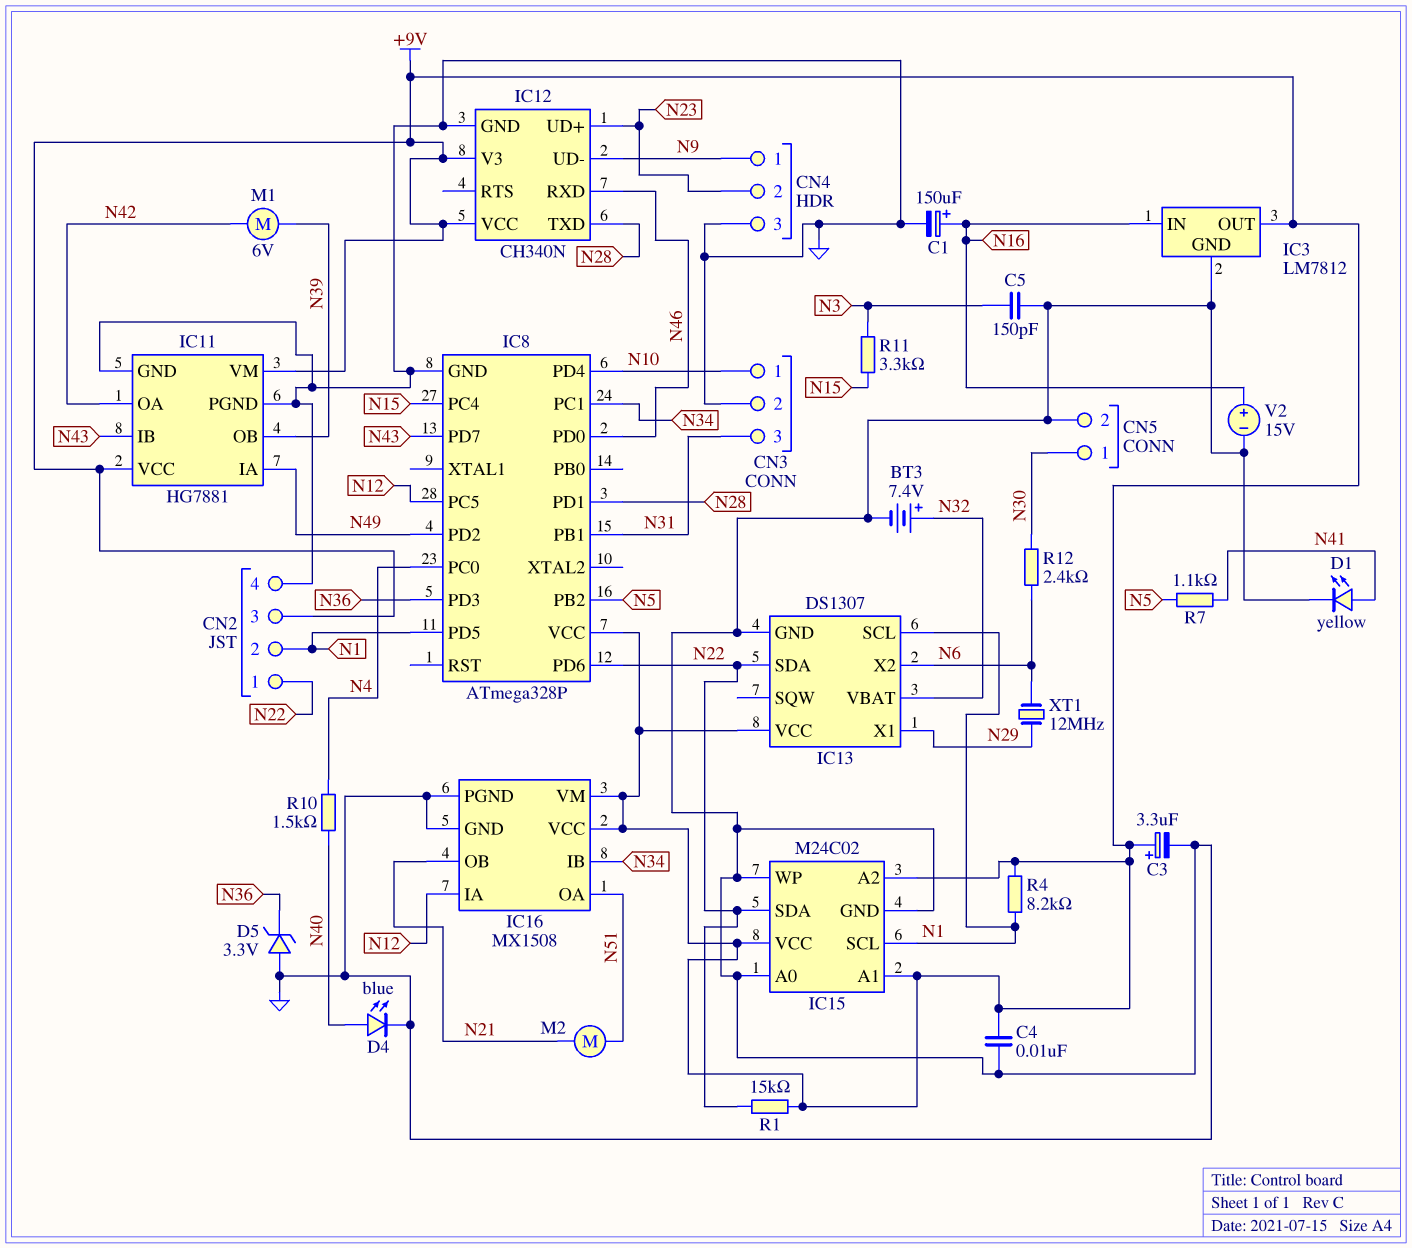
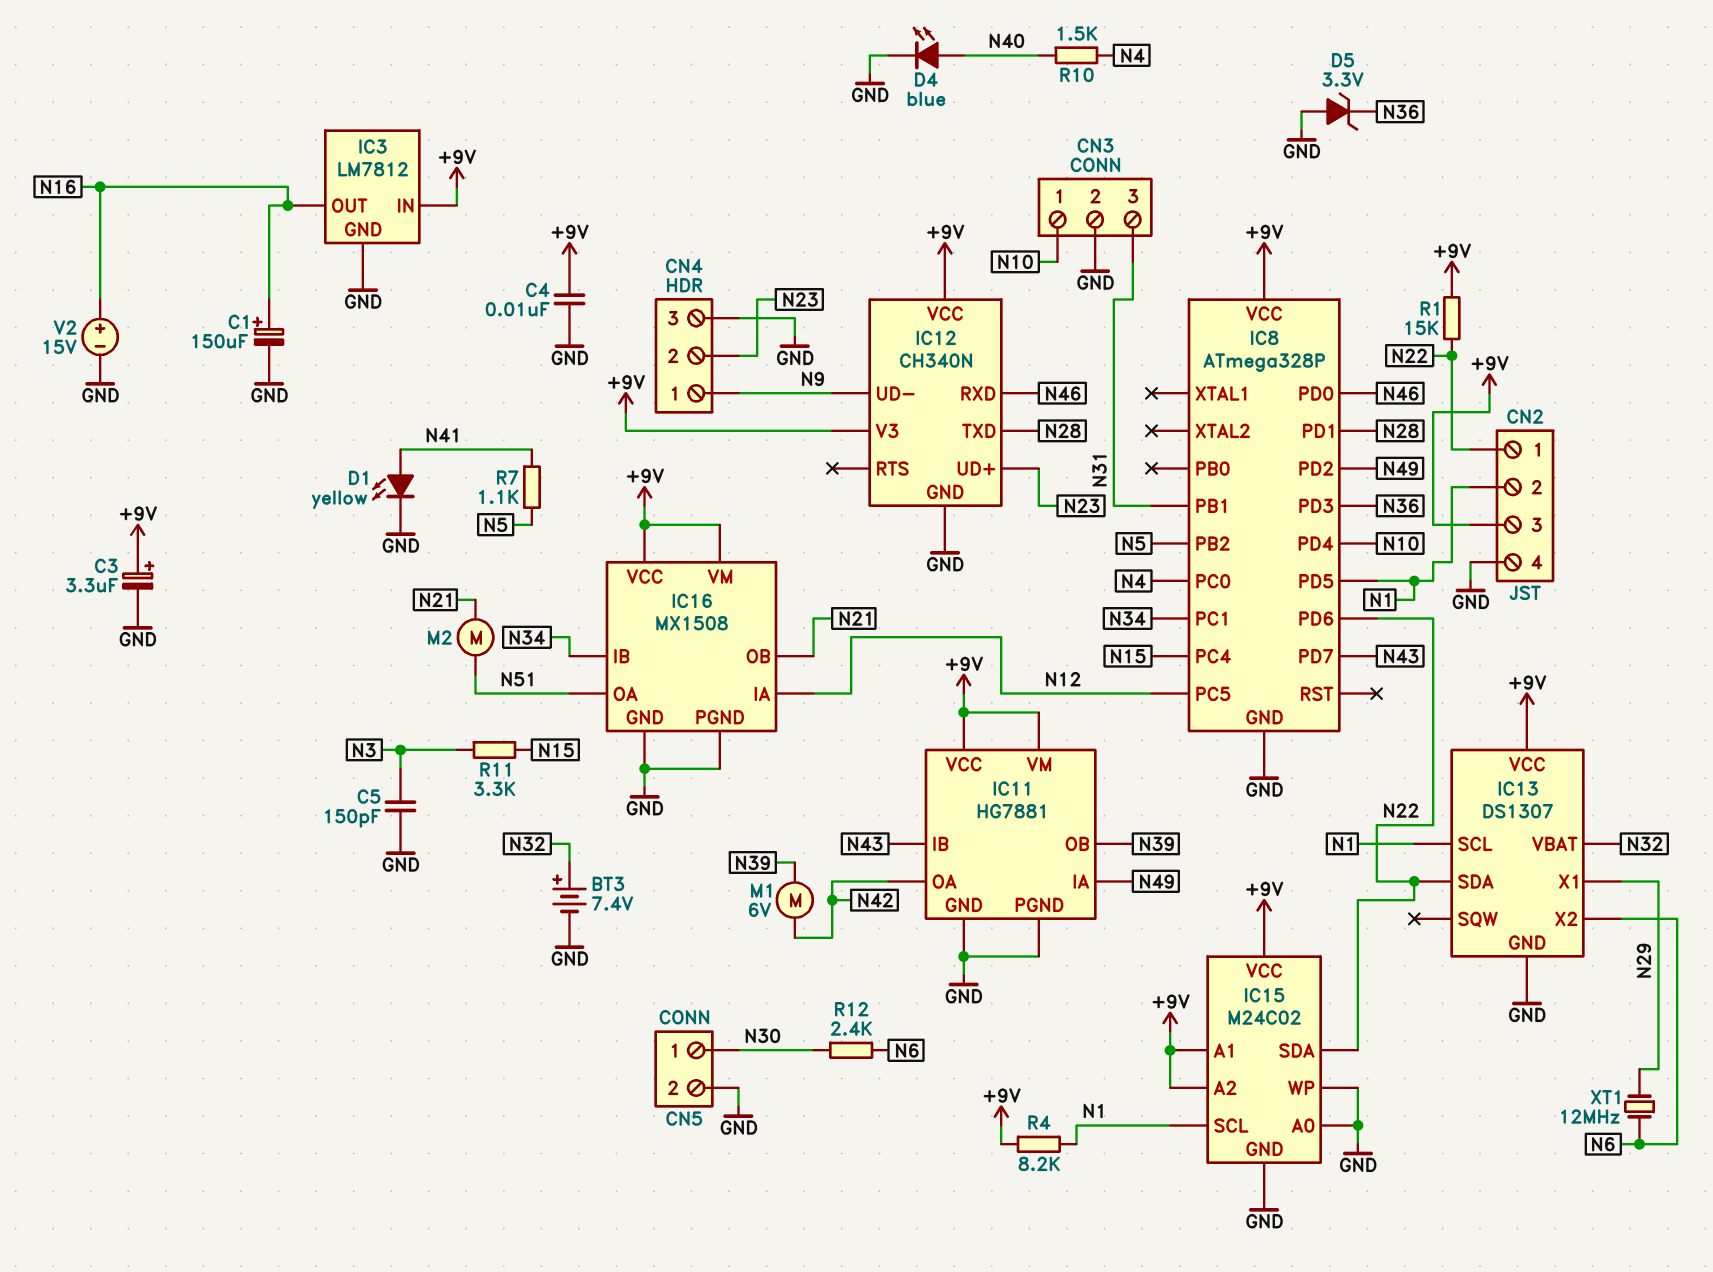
IC3 pin IN: N16 -> +9V
IC3 pin OUT: +9V -> N16

